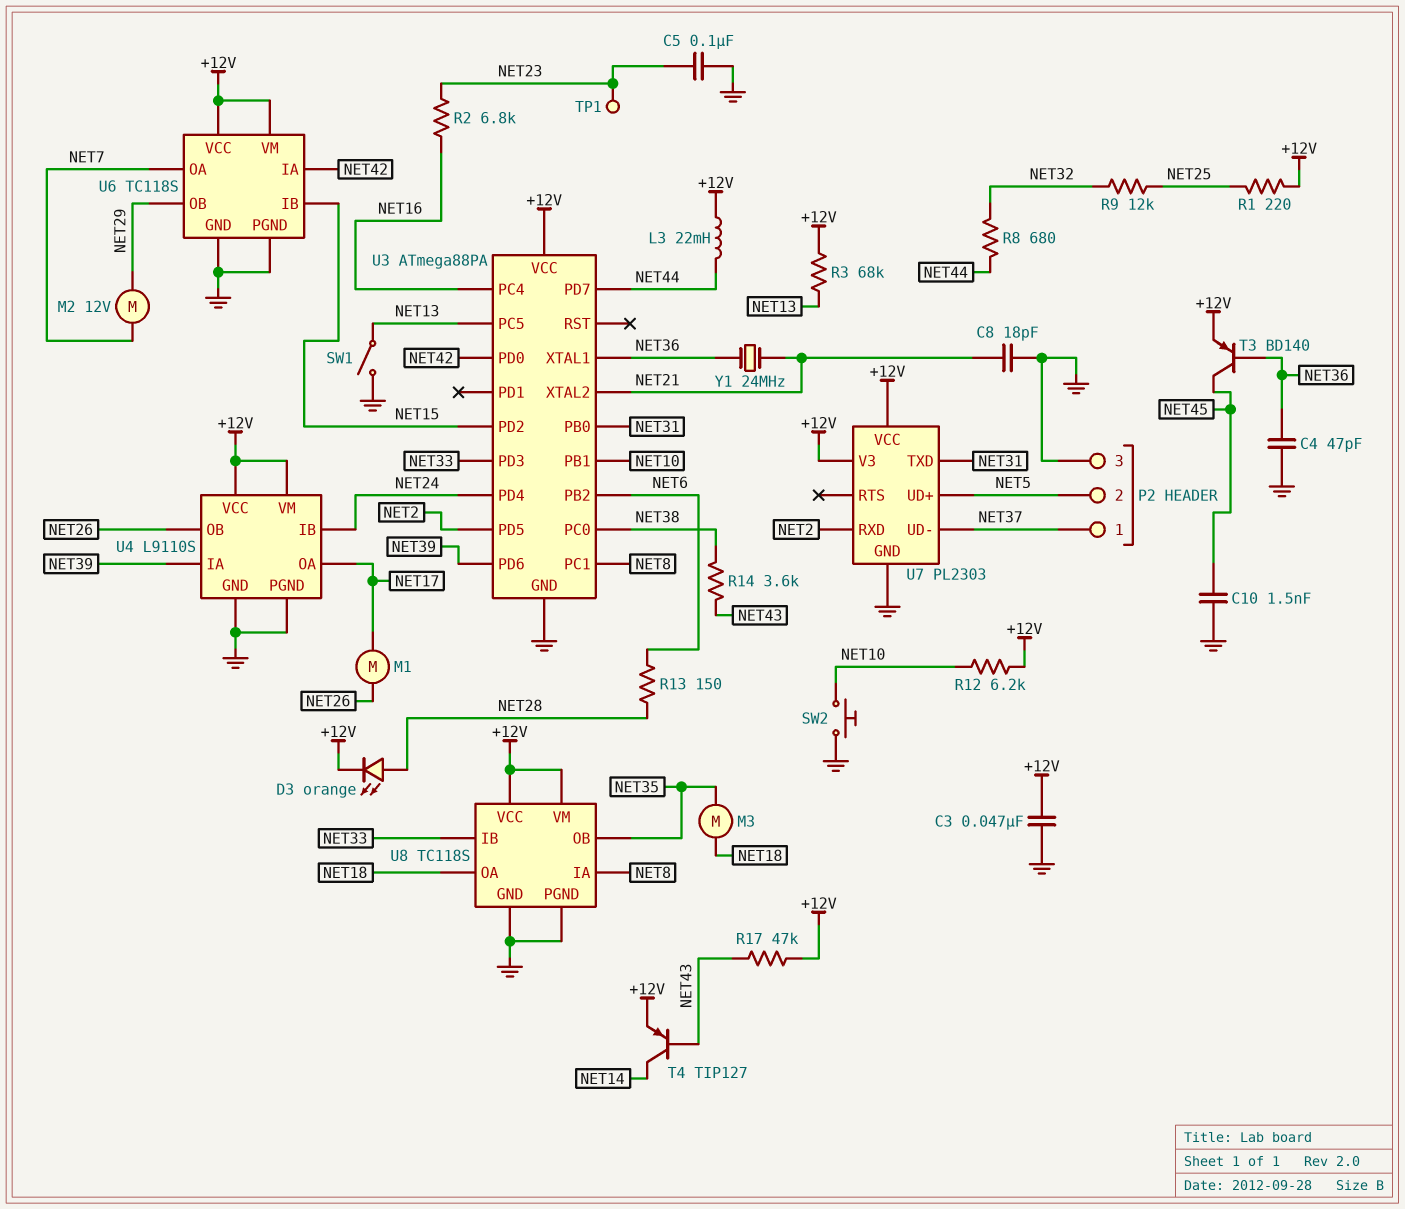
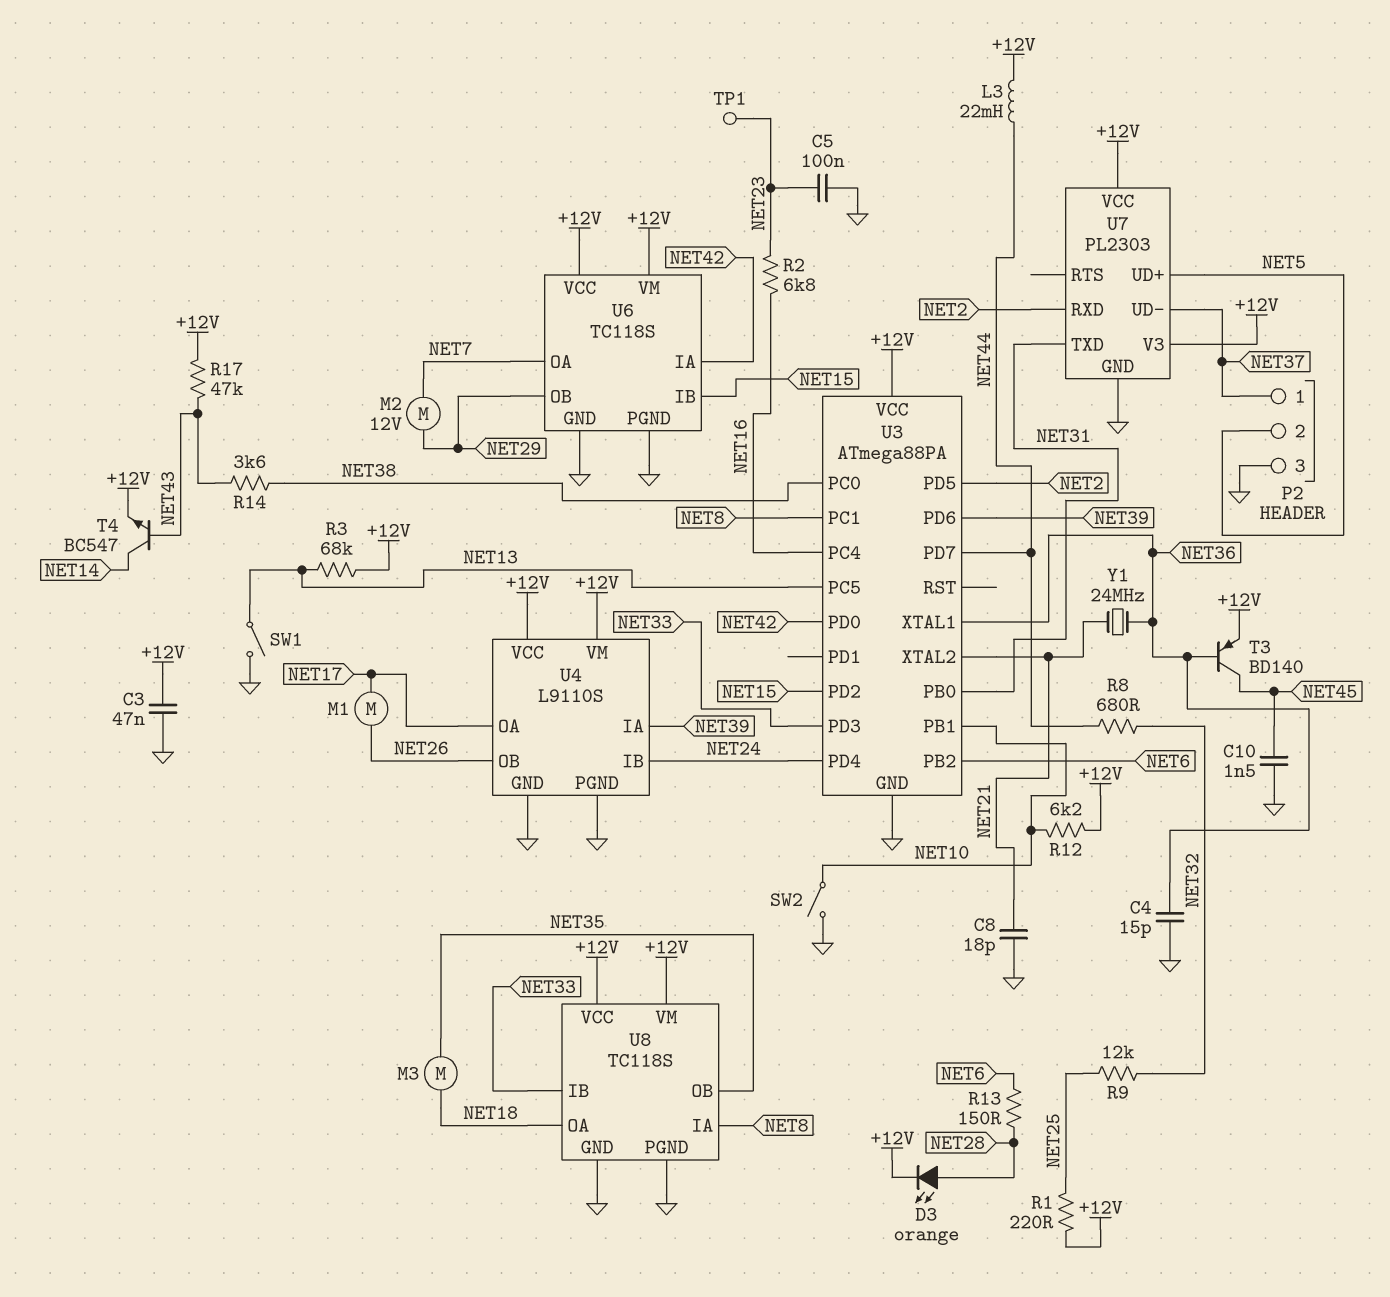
C4: 47pF (GND, NET36) -> 15pF (GND, NET36)
SW2: button (GND, NET10) -> switch (GND, NET10)
T4: PNP TIP127 (B NET43, C NET14, E +12V) -> NPN BC547 (B NET43, C NET14, E +12V)

